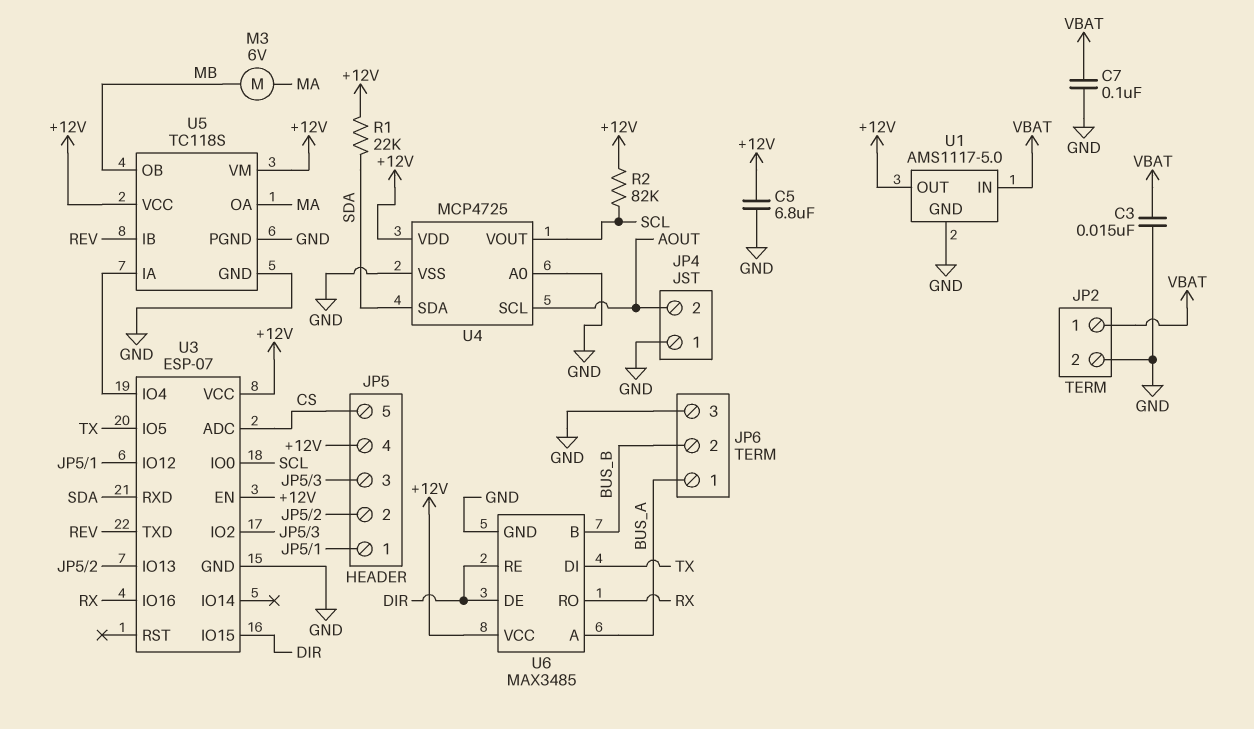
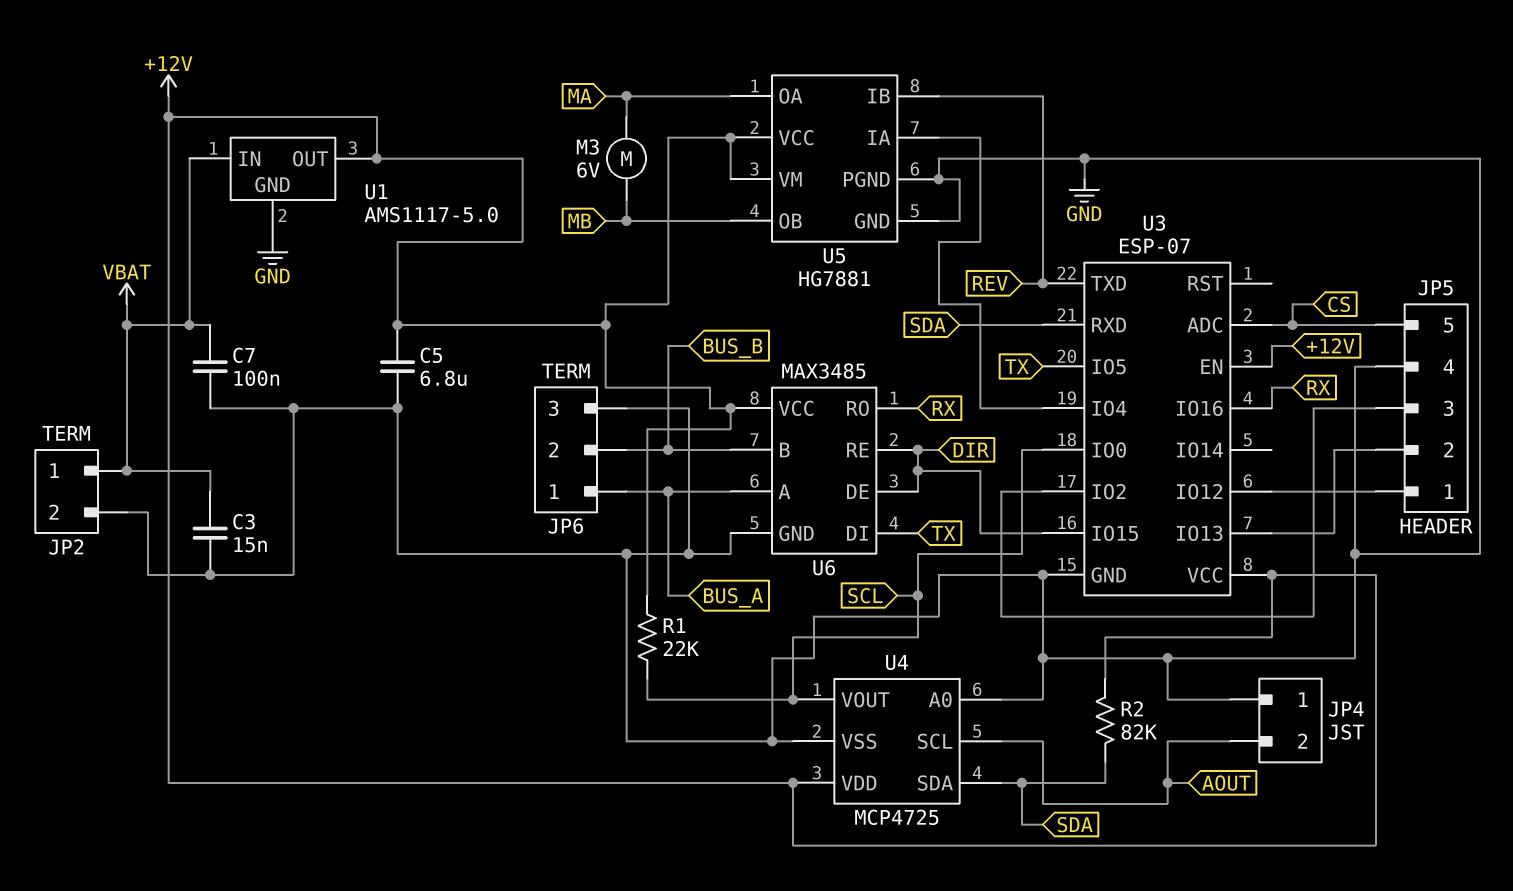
JP5 pin 4: +12V -> GND
R1: 22k (+12V, SDA) -> 22k (+12V, SCL)
R2: 82k (+12V, SCL) -> 82k (+12V, SDA)
U5: TC118S -> HG7881

